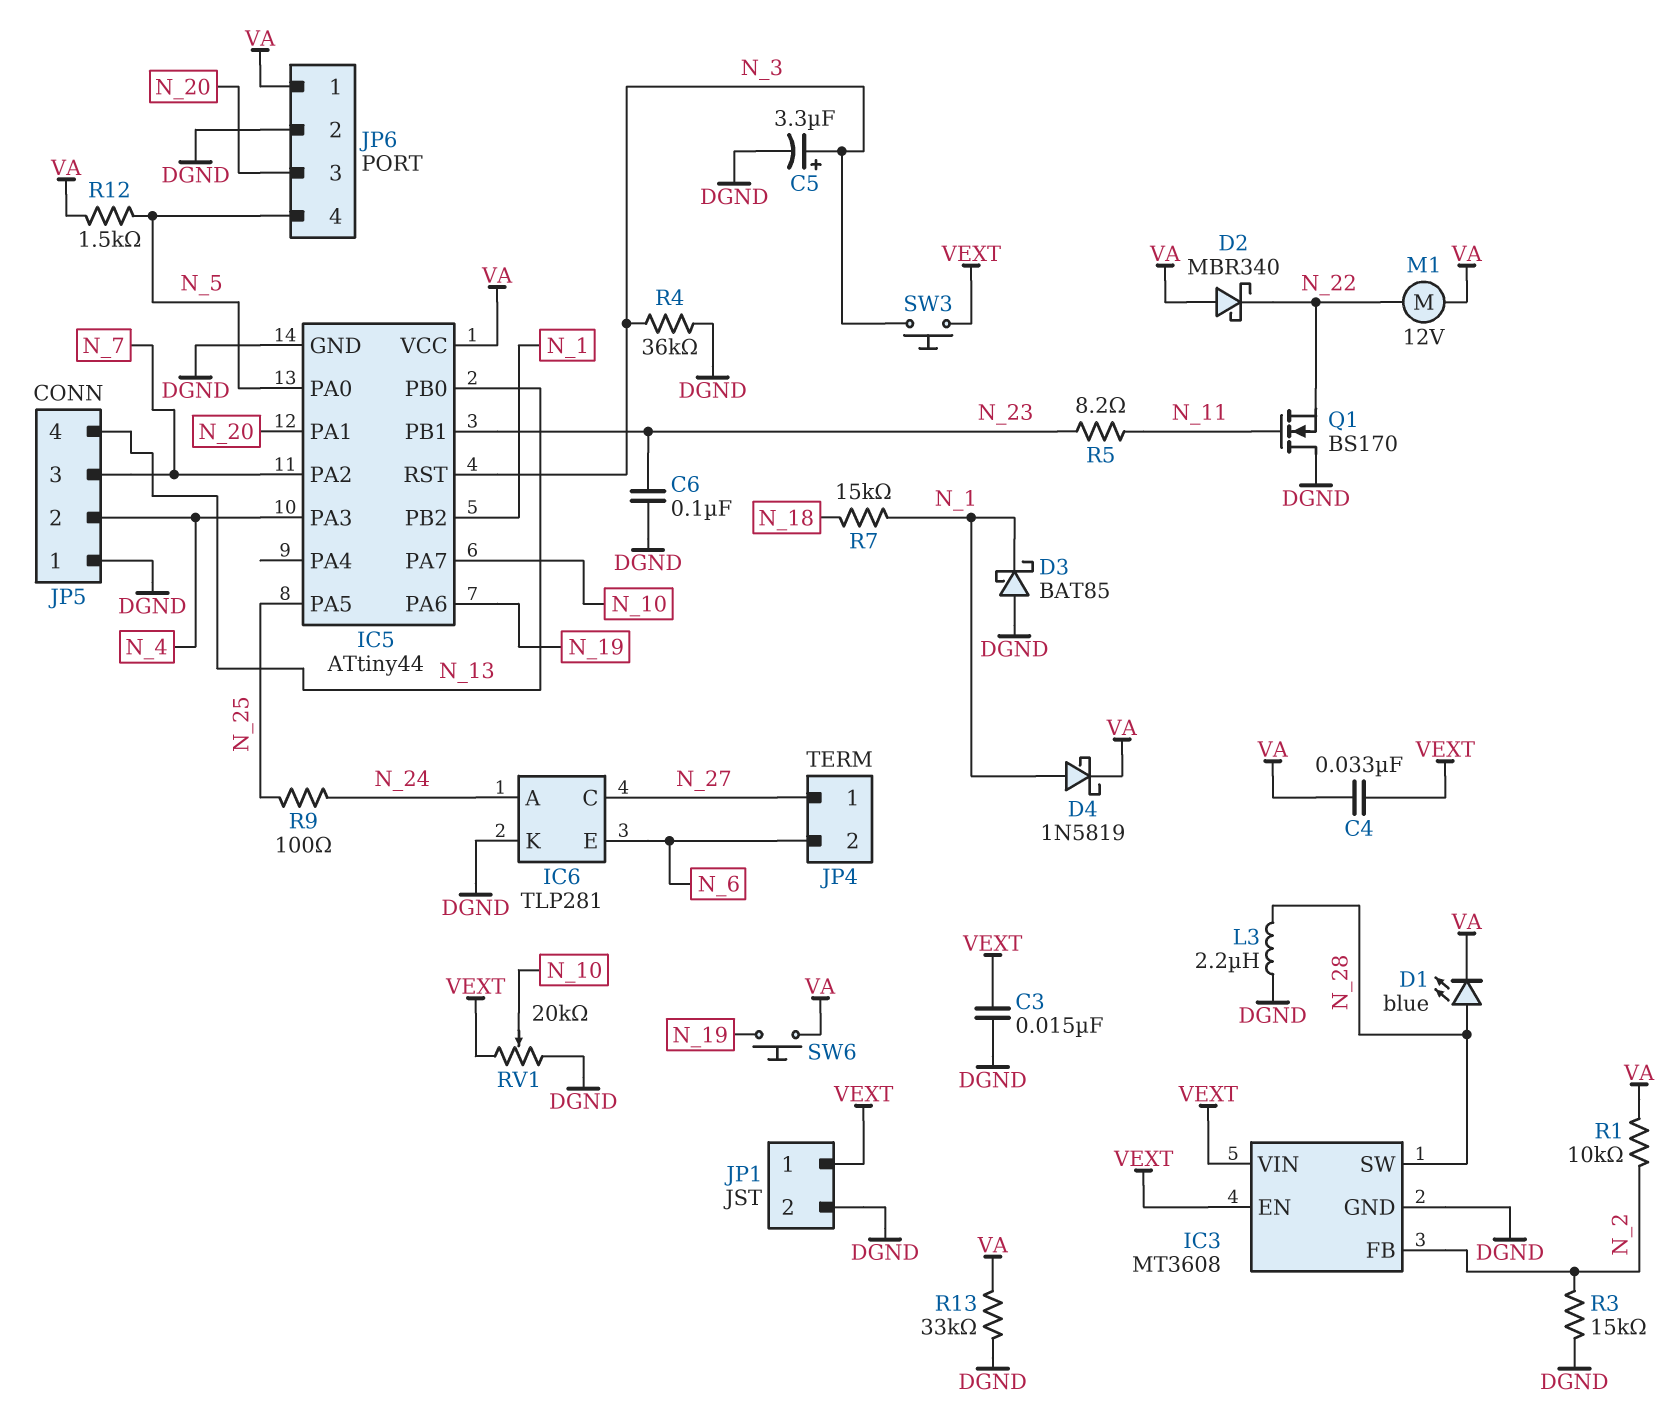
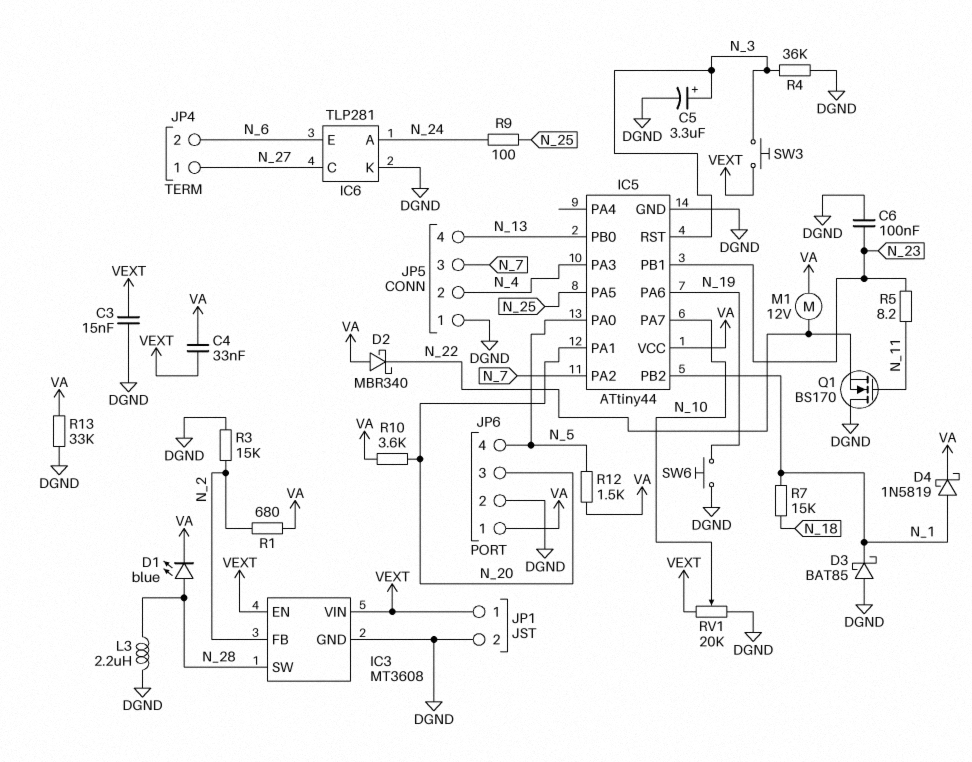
R1: 10k (N_2, VA) -> 680 (N_2, VA)
R10: none -> 3.6k (N_20, VA)
SW6: button (N_19, VA) -> button (DGND, N_19)

